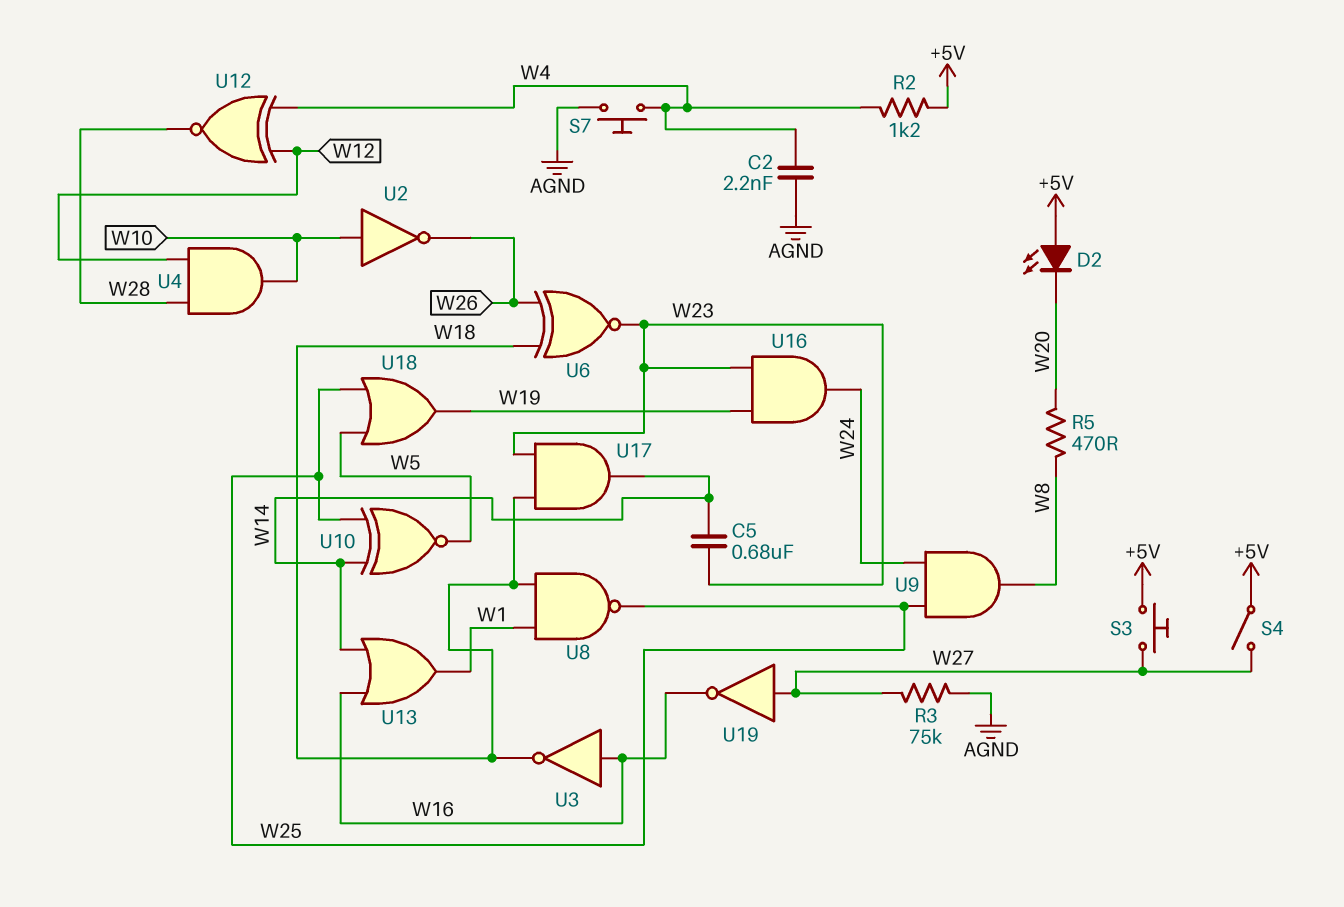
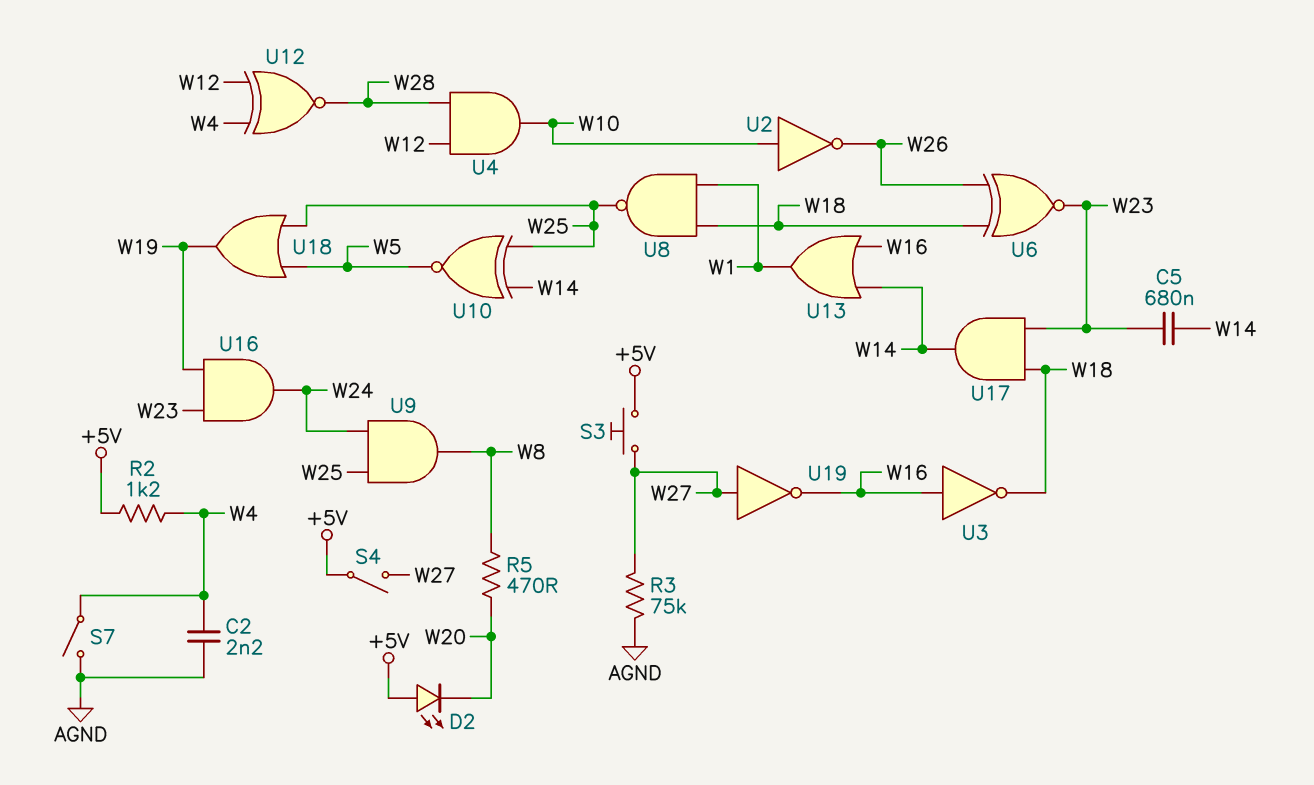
S7: button (AGND, W4) -> switch (AGND, W4)

